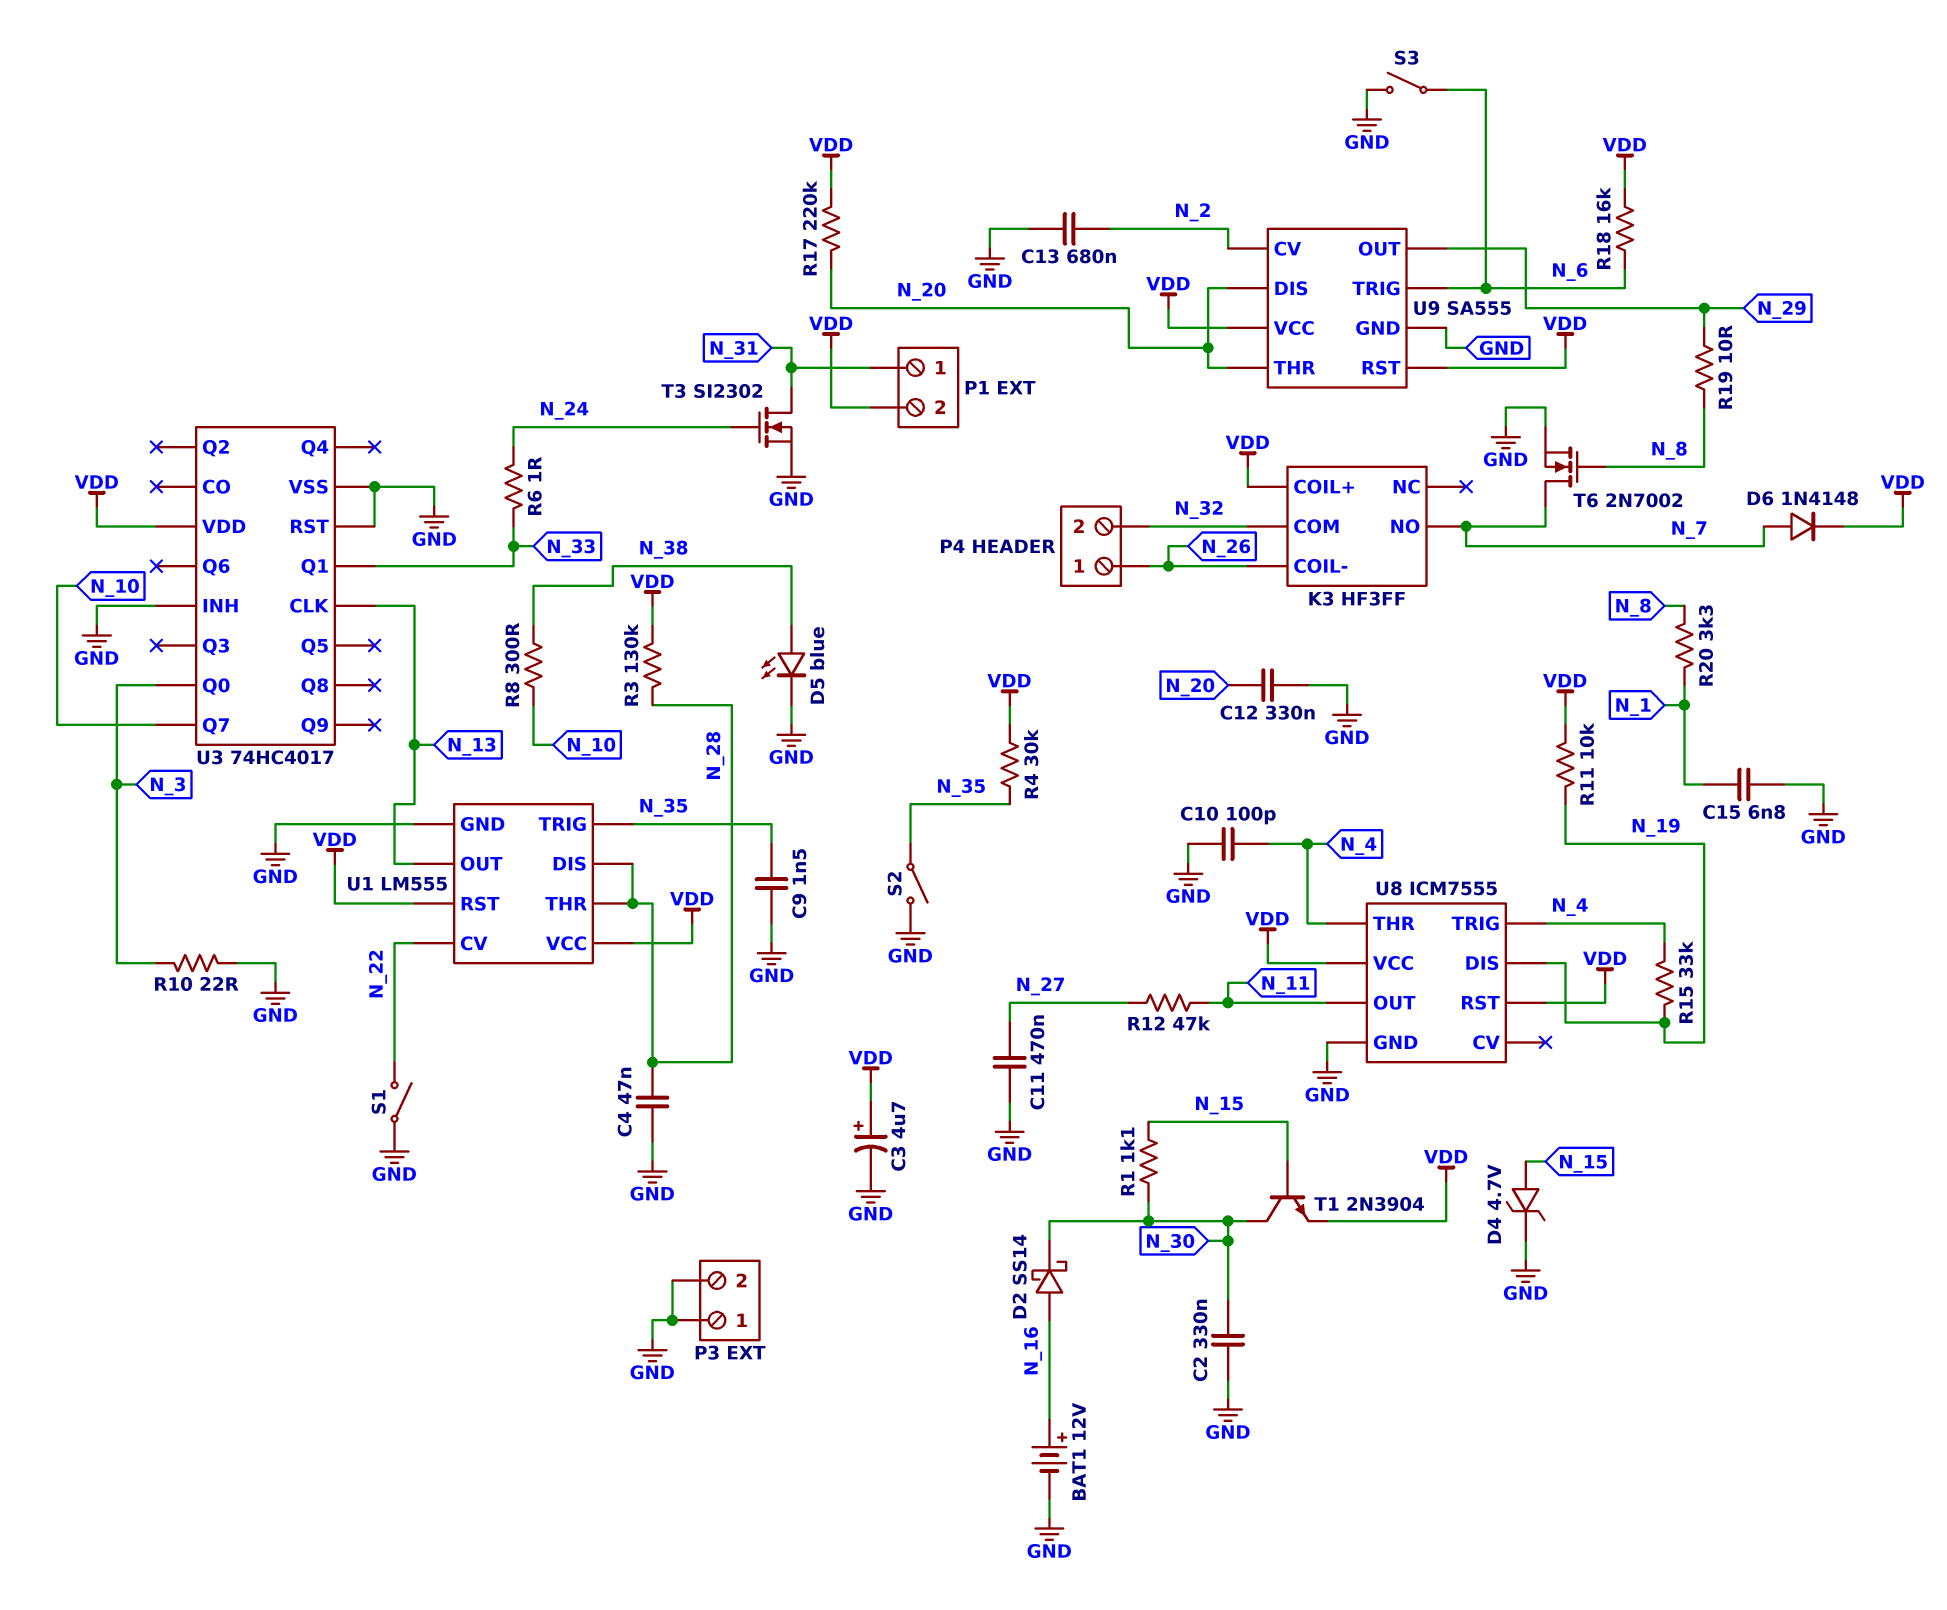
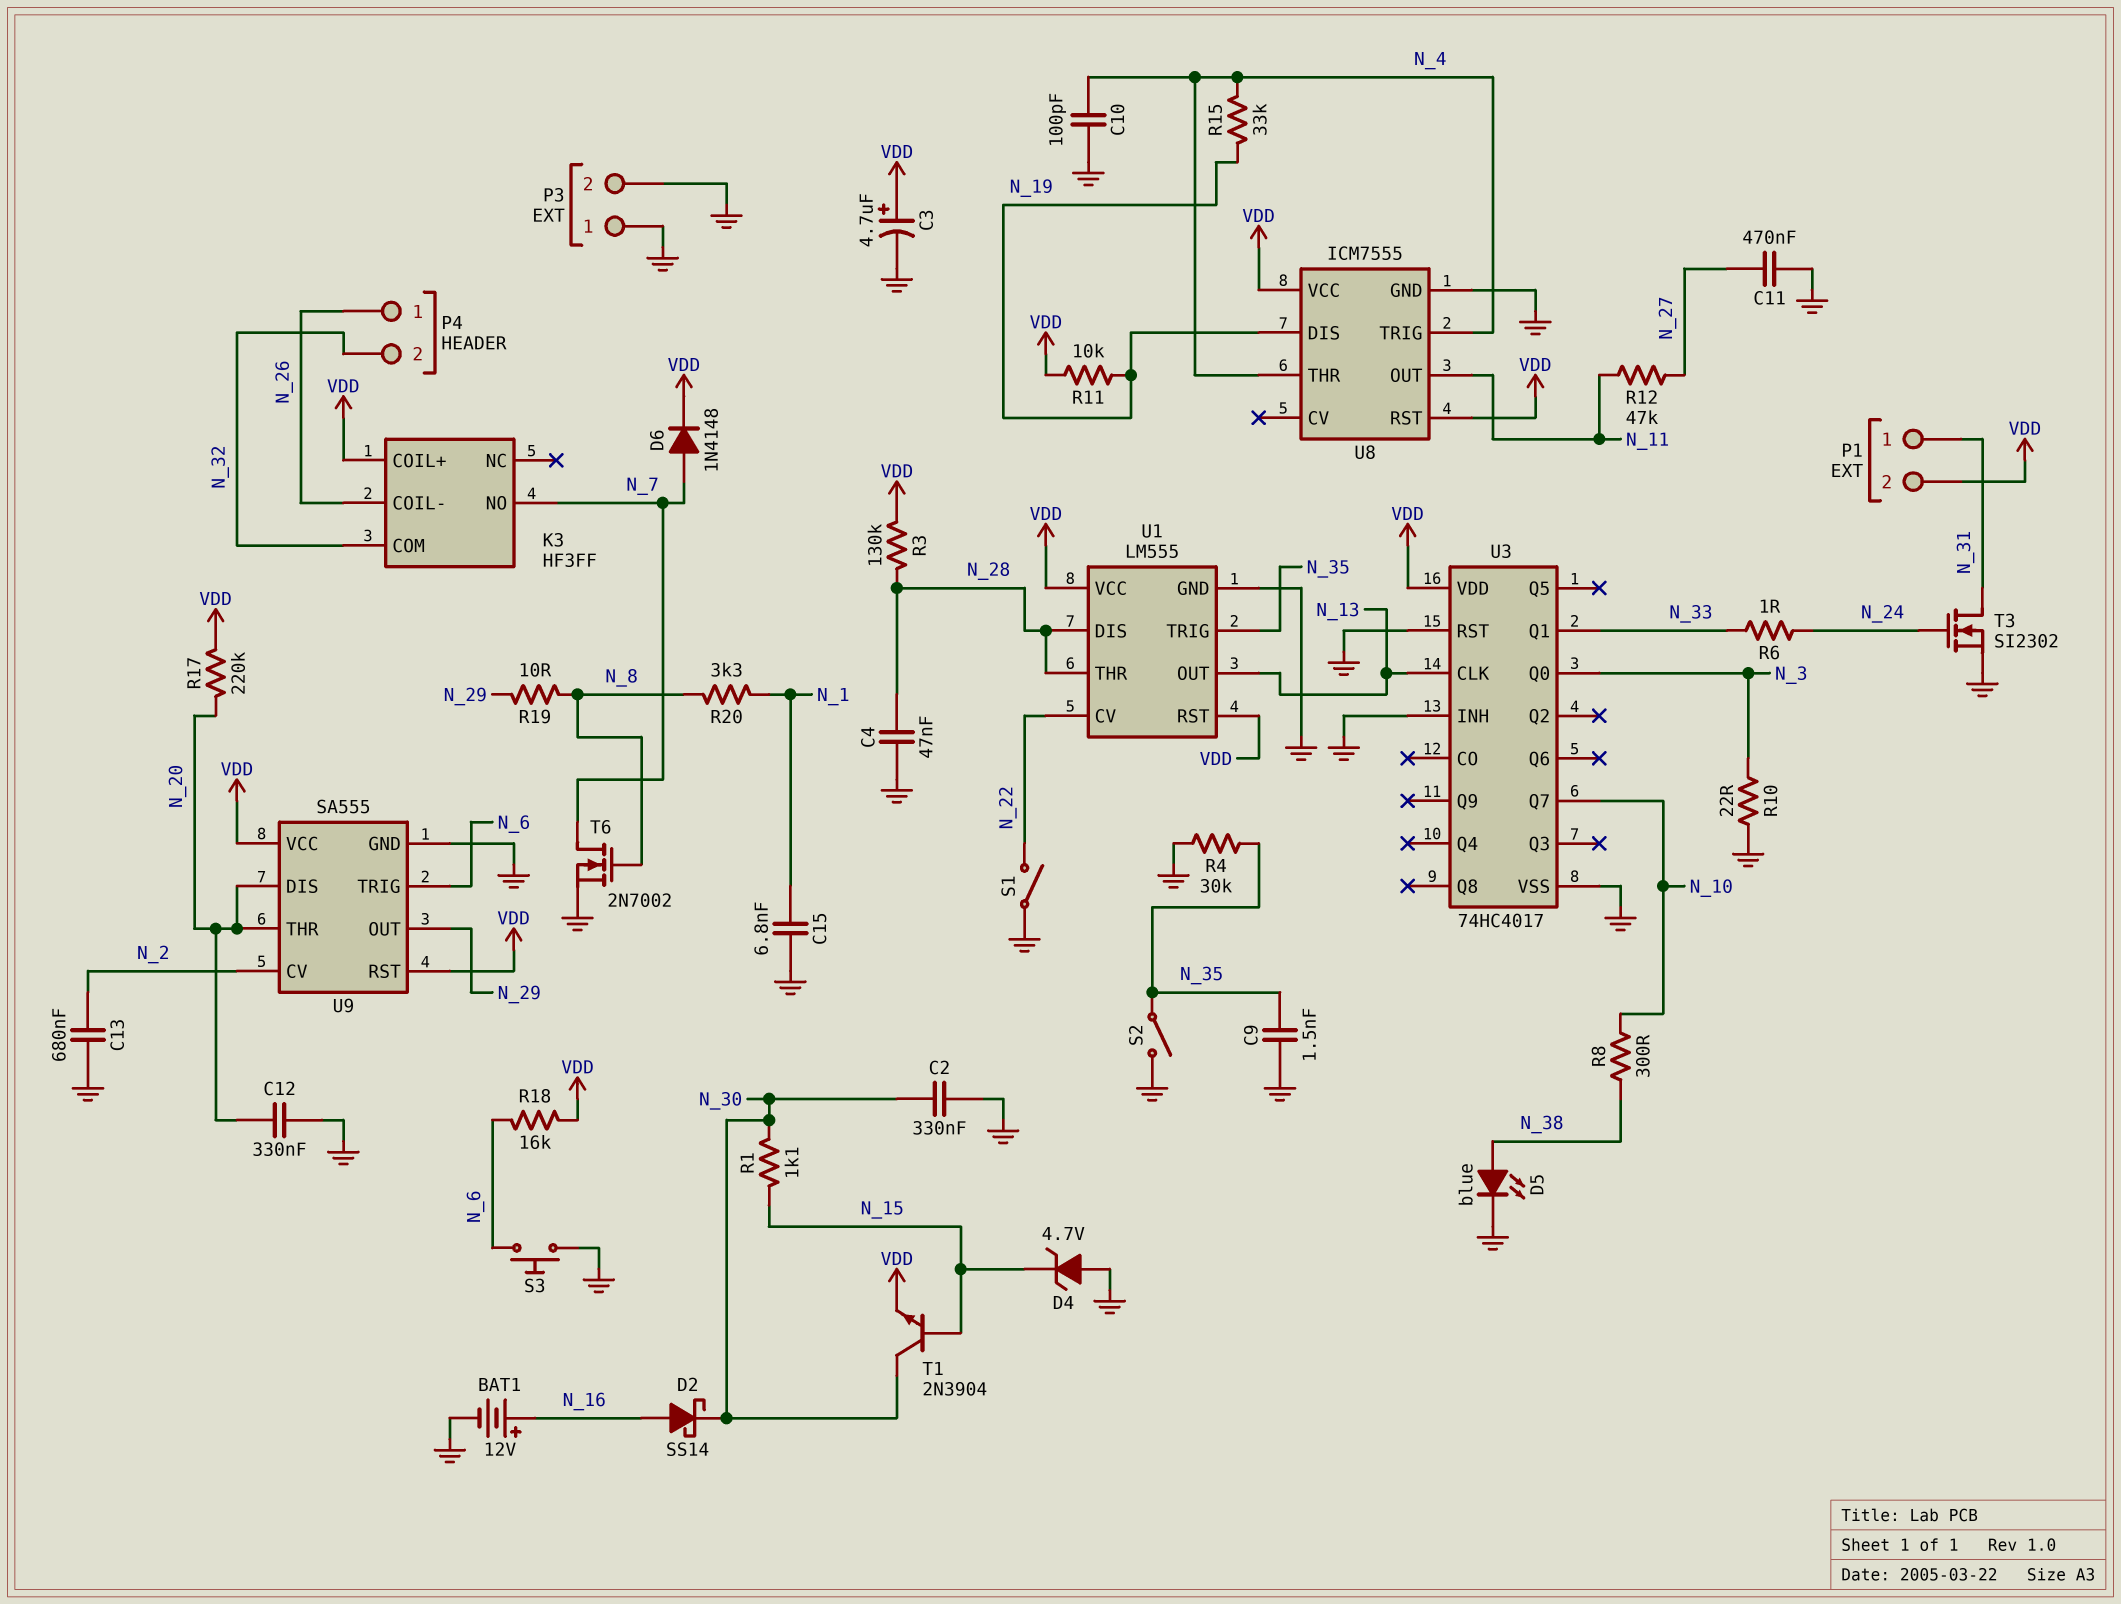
D4: zener 4.7V (A N_15, K GND) -> zener 4.7V (A GND, K N_15)
R4: 30k (N_35, VDD) -> 30k (GND, N_35)
S3: switch (GND, N_6) -> button (GND, N_6)

